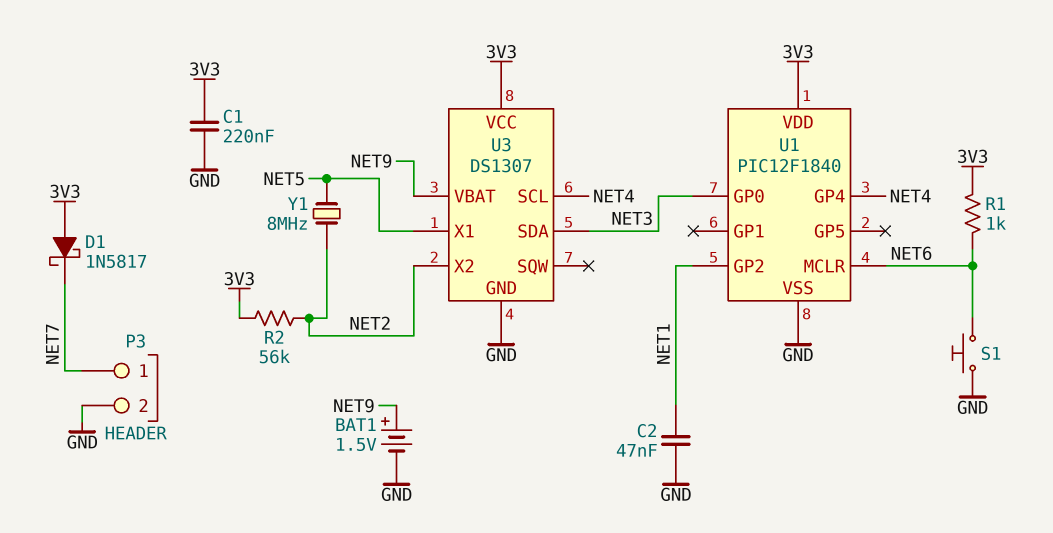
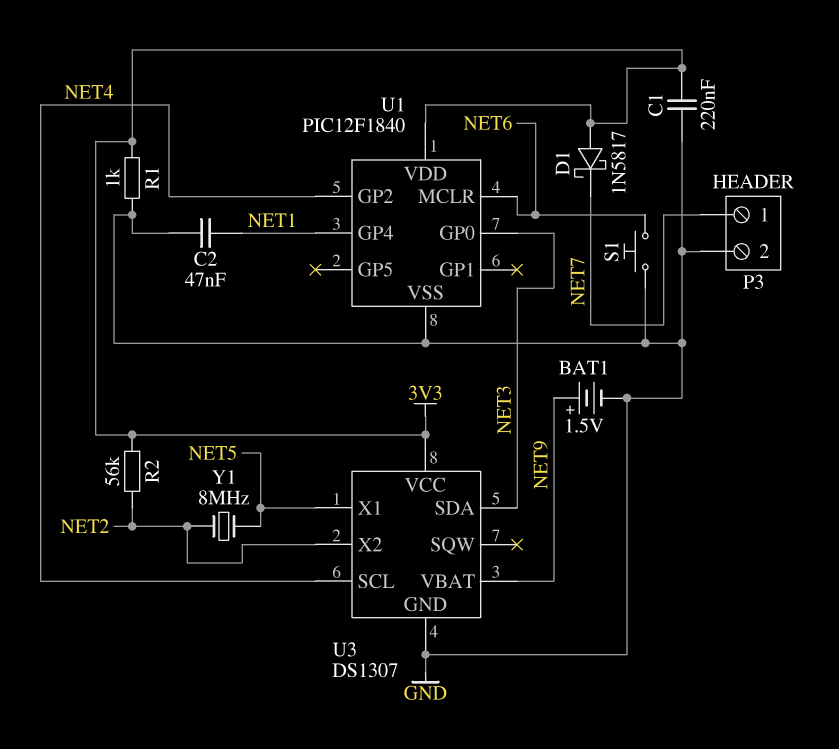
R1: 1k (3V3, NET6) -> 1k (3V3, GND)
U1 pin GP2: NET1 -> NET4
U1 pin GP4: NET4 -> NET1

